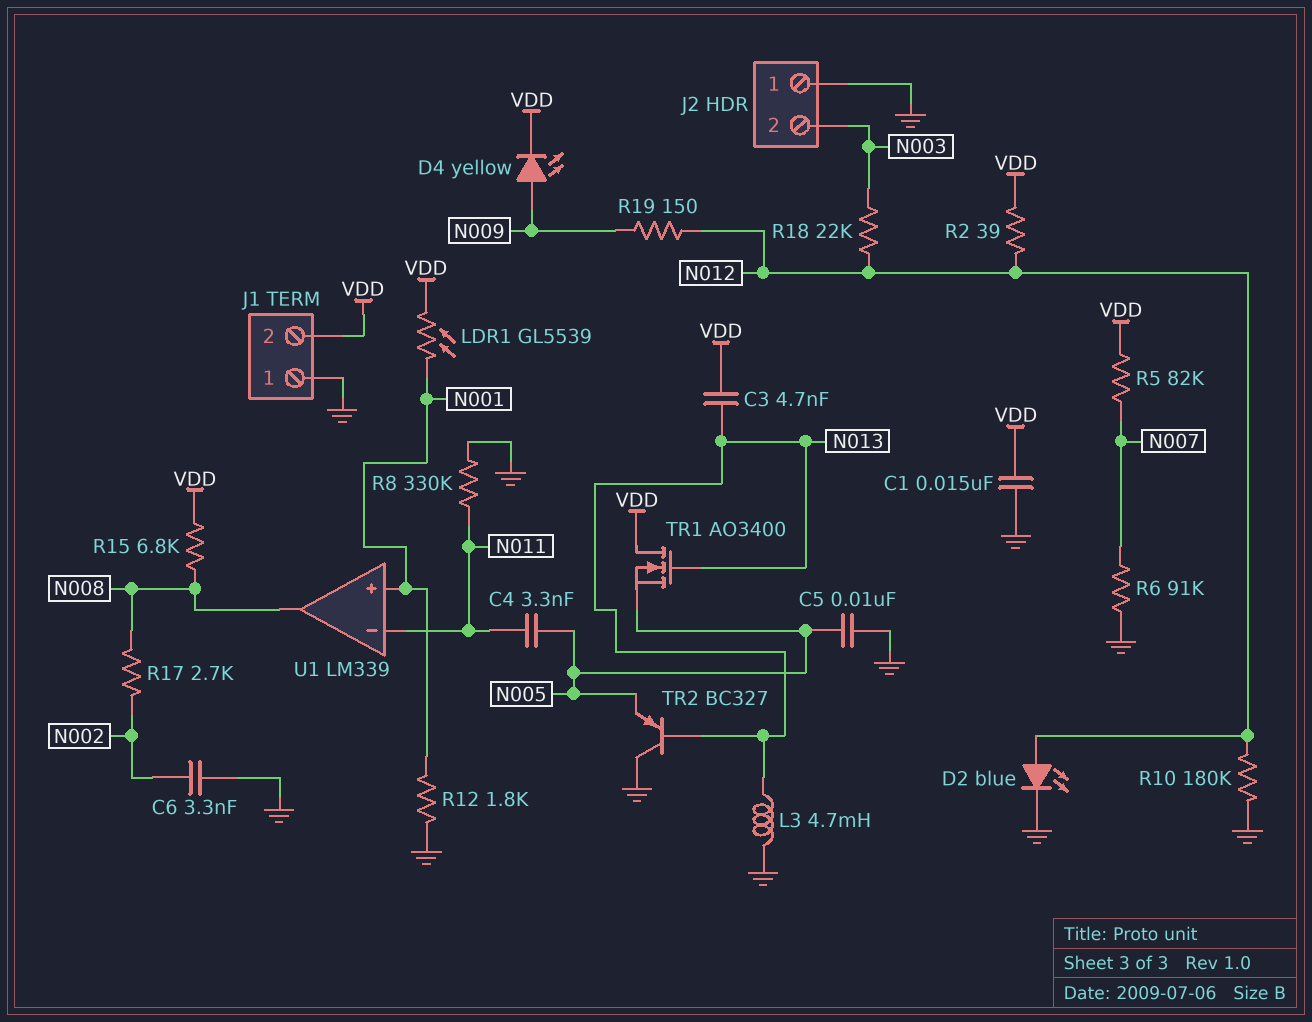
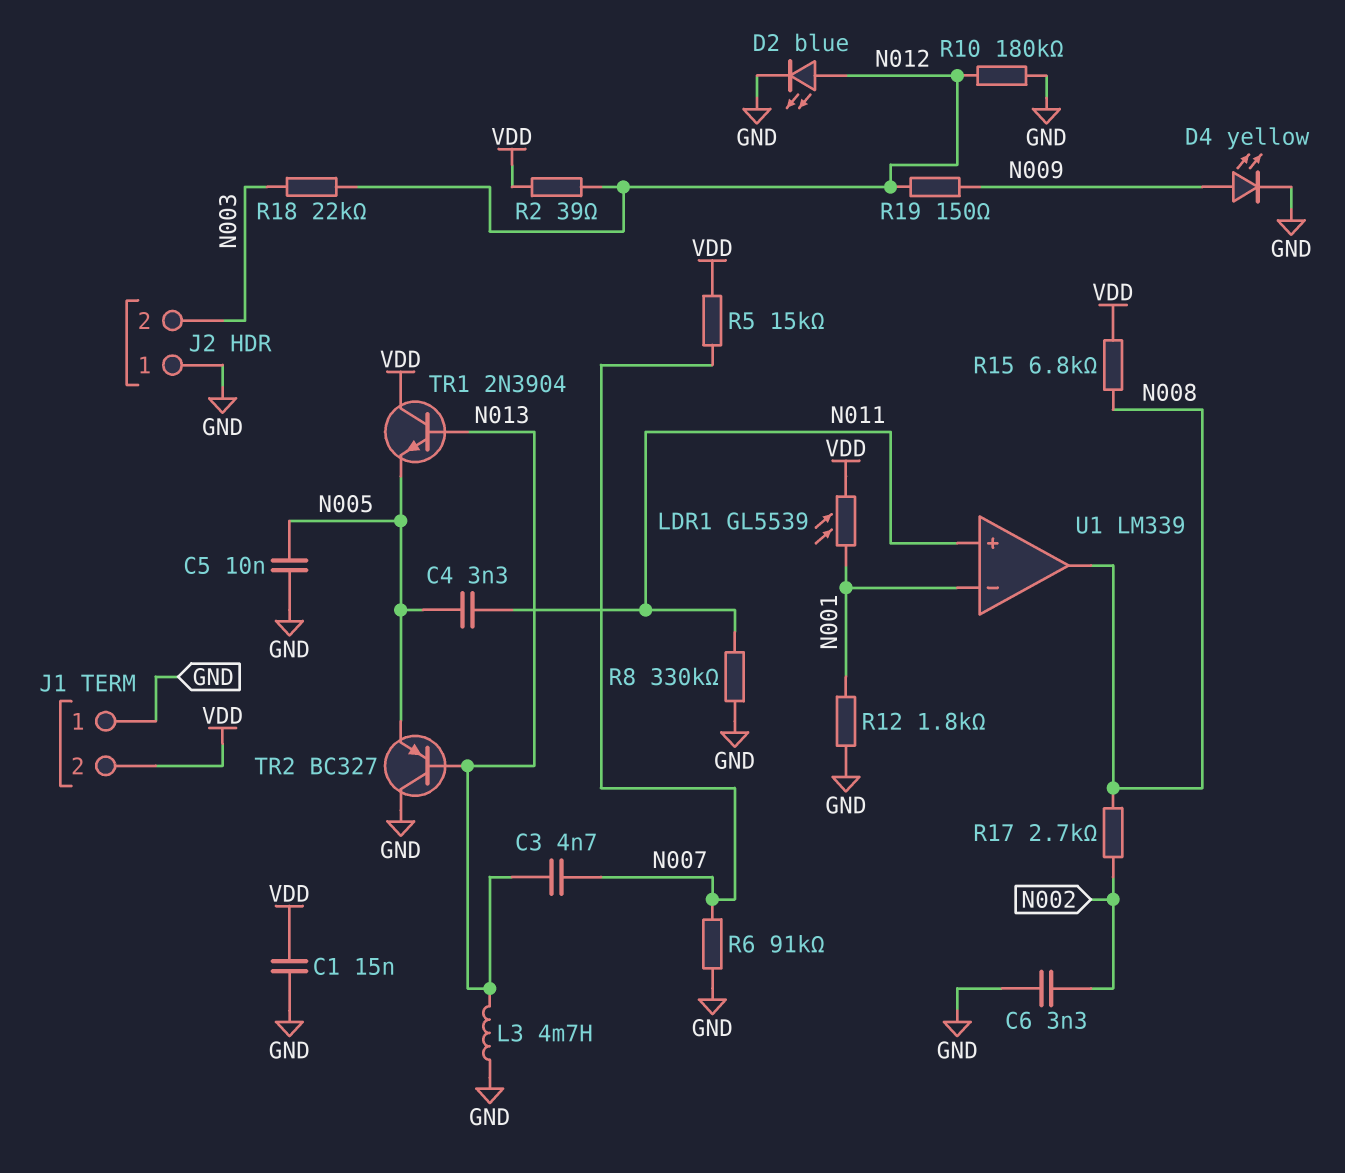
C3: 4.7nF (N013, VDD) -> 4.7nF (N007, N013)
D4: LED yellow (A N009, K VDD) -> LED yellow (A N009, K GND)
R5: 82k (N007, VDD) -> 15k (N007, VDD)
TR1: NMOS AO3400 (G N013, D VDD, S N005) -> NPN 2N3904 (B N013, C VDD, E N005)
U1 pin in+: N001 -> N011
U1 pin in-: N011 -> N001

